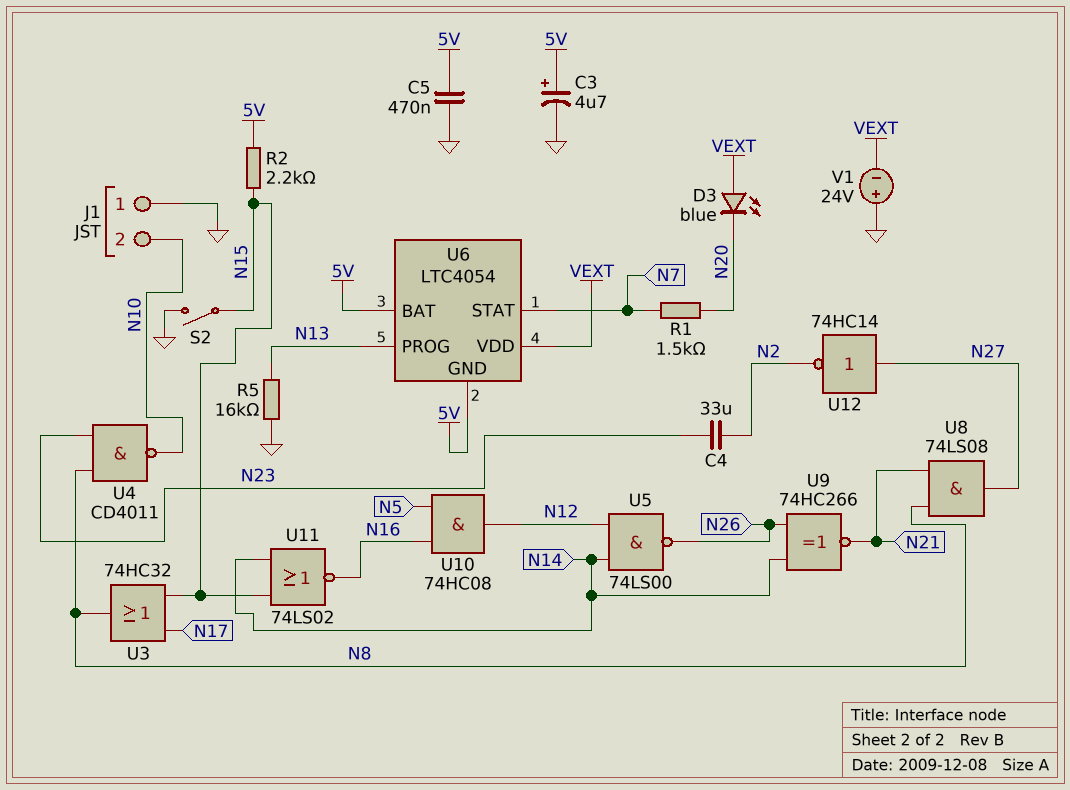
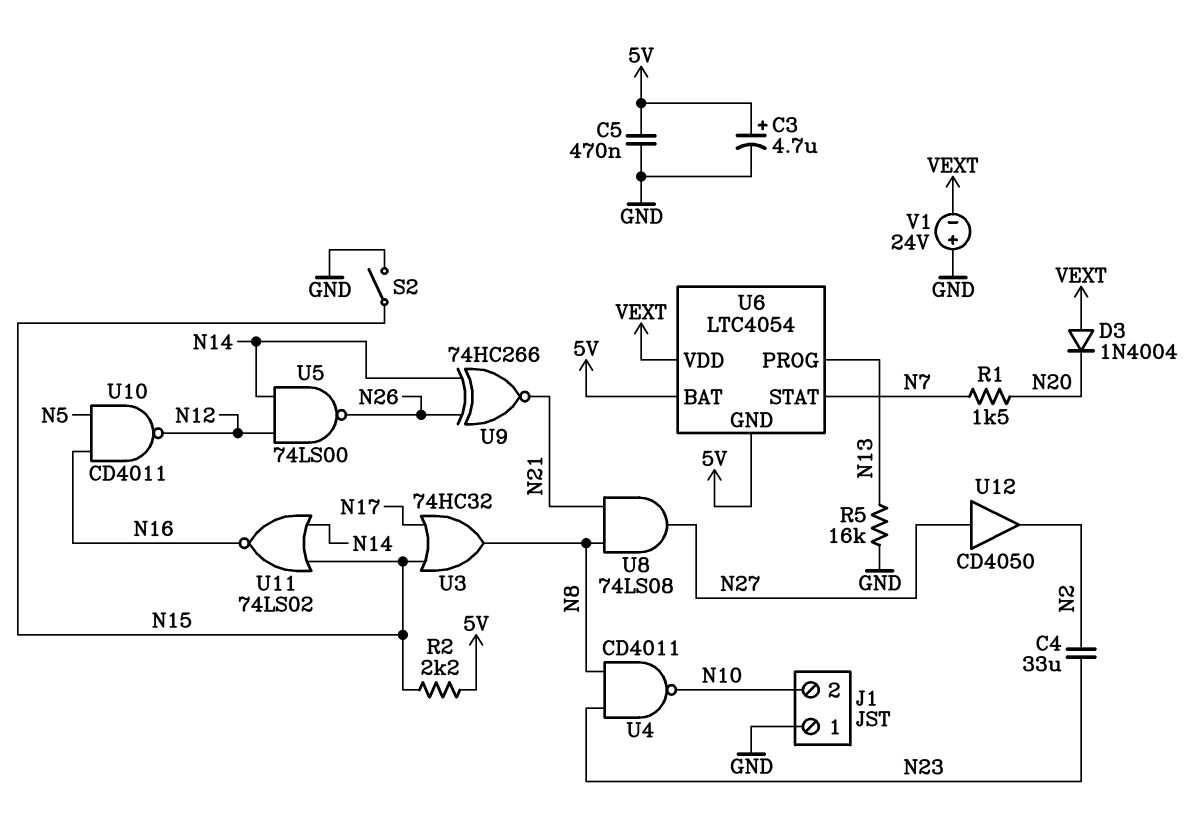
D3: LED blue (A VEXT, K N20) -> diode 1N4004 (A VEXT, K N20)
U10: AND 74HC08 (in N5, in N16, out N12) -> NAND CD4011 (in N5, in N16, out N12)
U12: NOT 74HC14 (in N27, out N2) -> buffer CD4050 (in N27, out N2)

